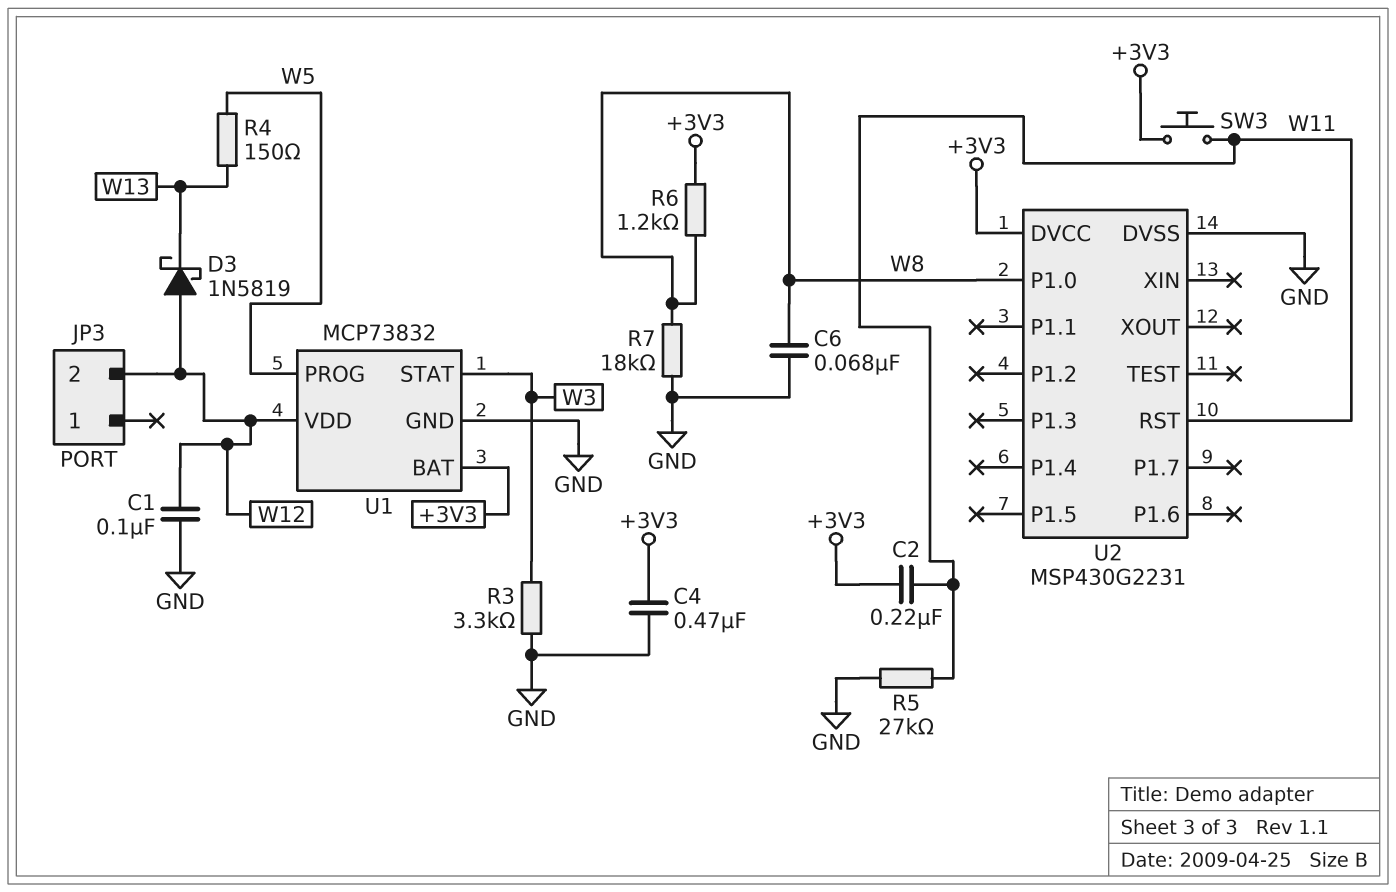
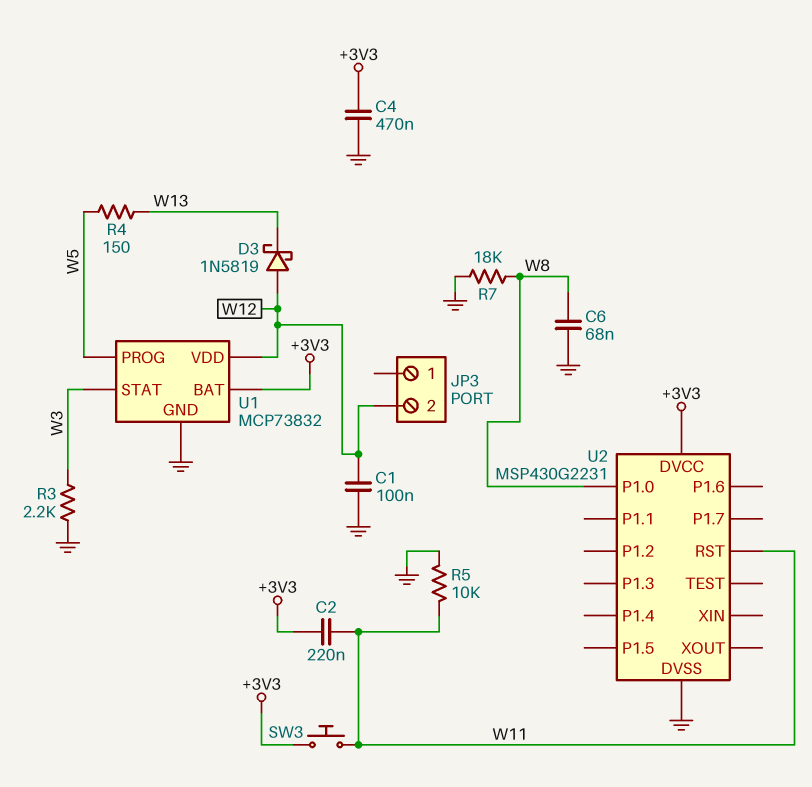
R3: 3.3k (GND, W3) -> 2.2k (GND, W3)
R5: 27k (GND, W11) -> 10k (GND, W11)
R6: 1.2k (+3V3, W8) -> none

